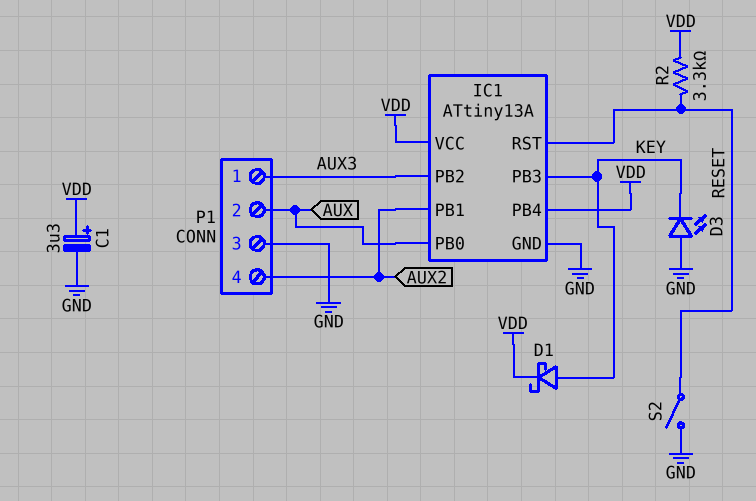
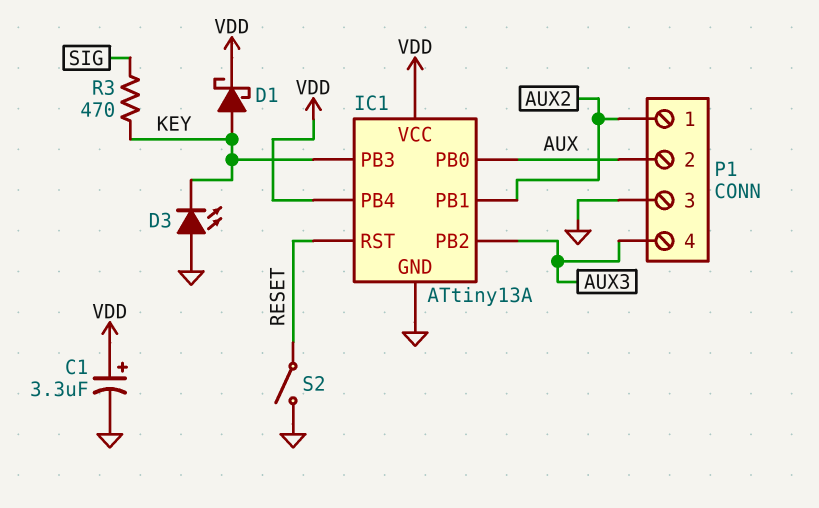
P1 pin 1: AUX3 -> AUX2
P1 pin 4: AUX2 -> AUX3
R2: 3.3k (RESET, VDD) -> none
R3: none -> 470 (KEY, SIG)

